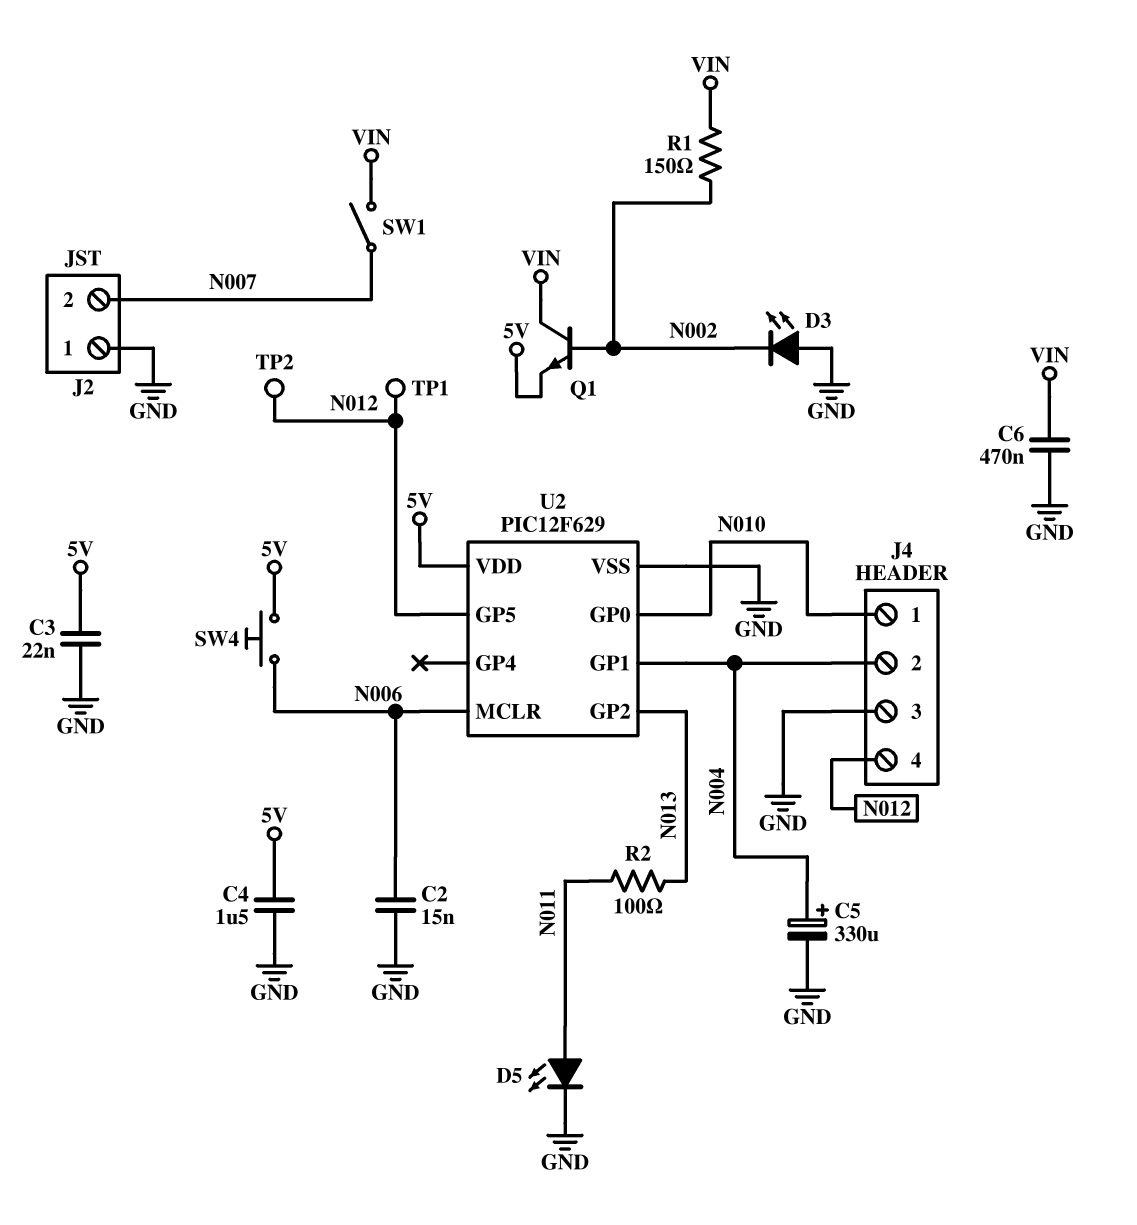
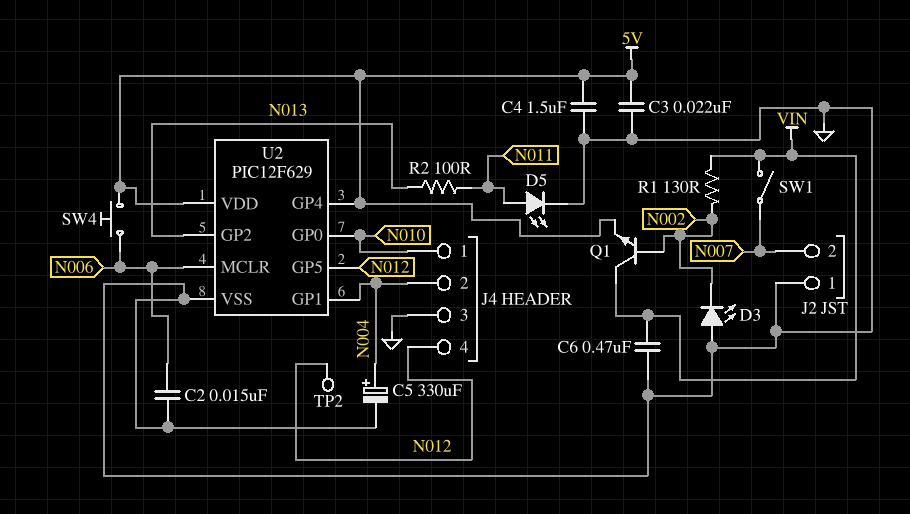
R1: 150 (N002, VIN) -> 130 (N002, VIN)
TP1: test point (N012) -> none
U2 pin GP4: none -> 5V

